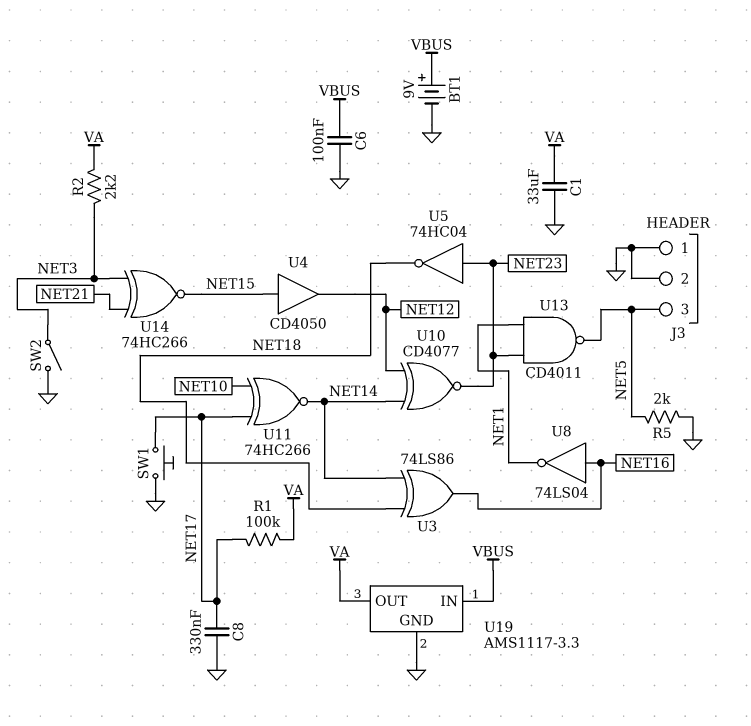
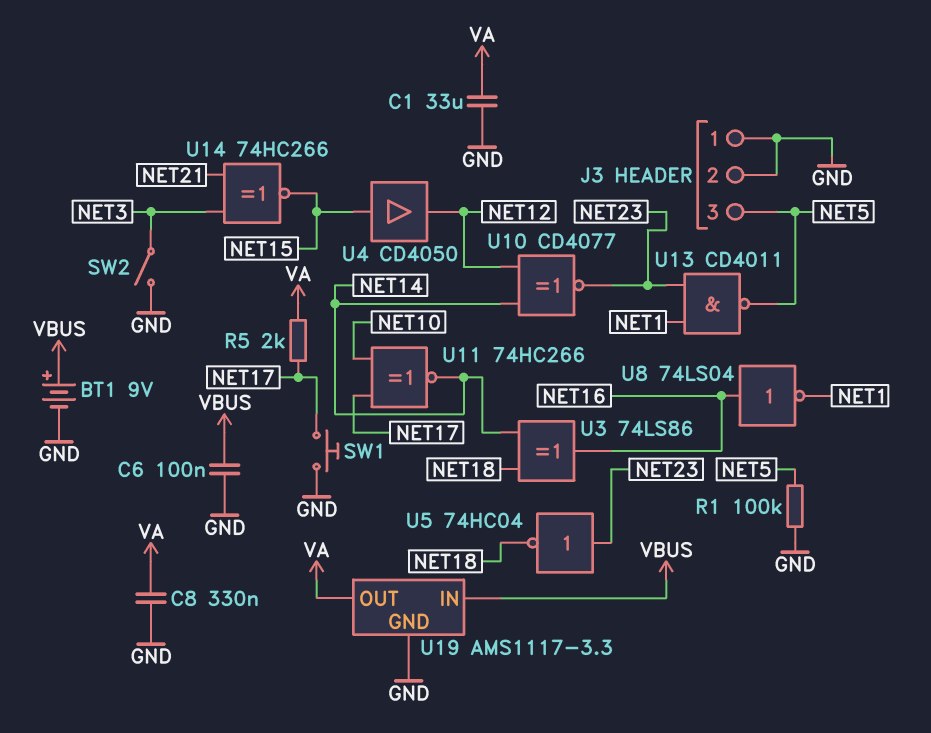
C8: 330nF (GND, NET17) -> 330nF (GND, VA)
R1: 100k (NET17, VA) -> 100k (GND, NET5)
R2: 2.2k (NET3, VA) -> none
R5: 2k (GND, NET5) -> 2k (NET17, VA)

